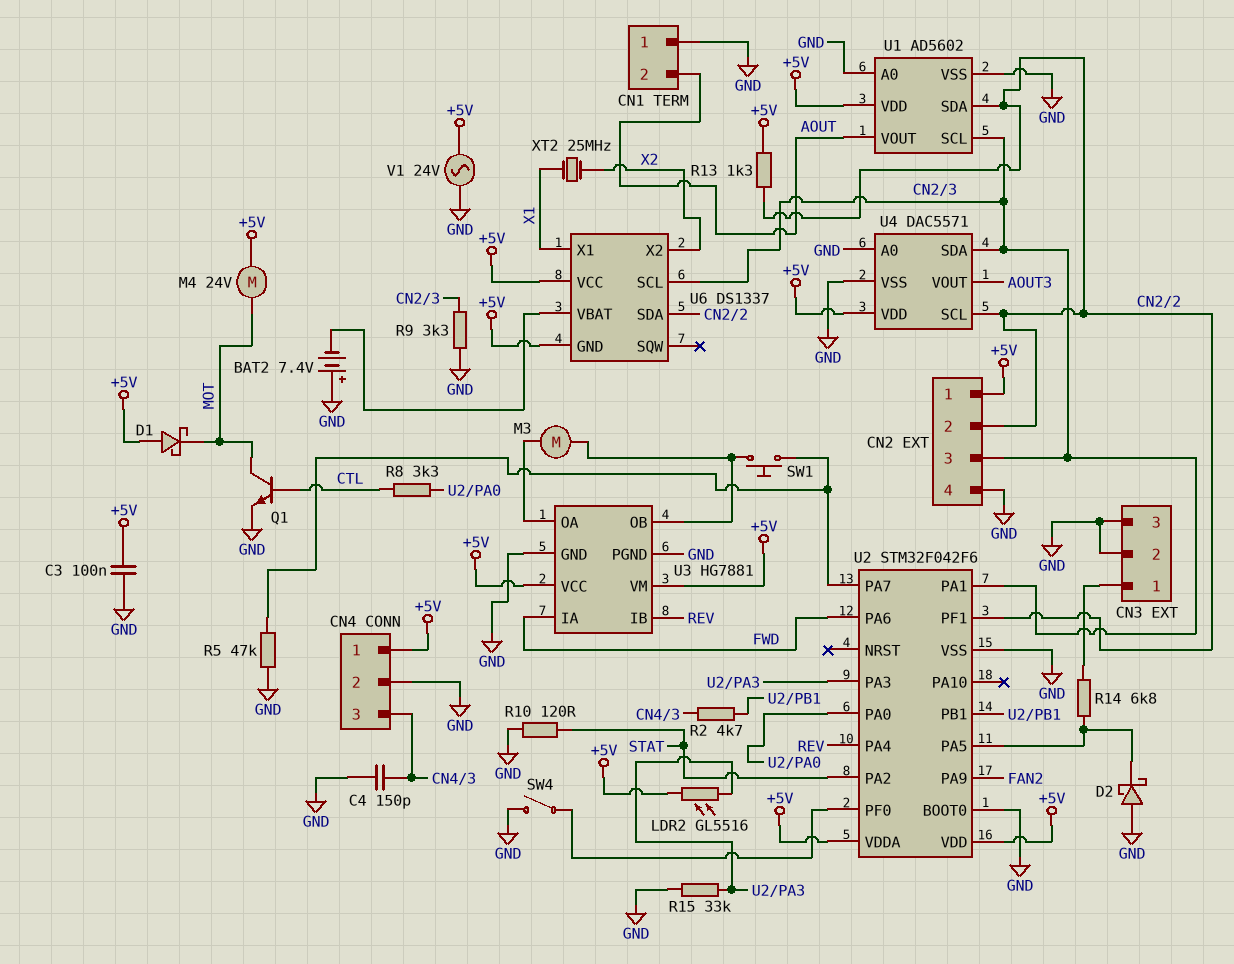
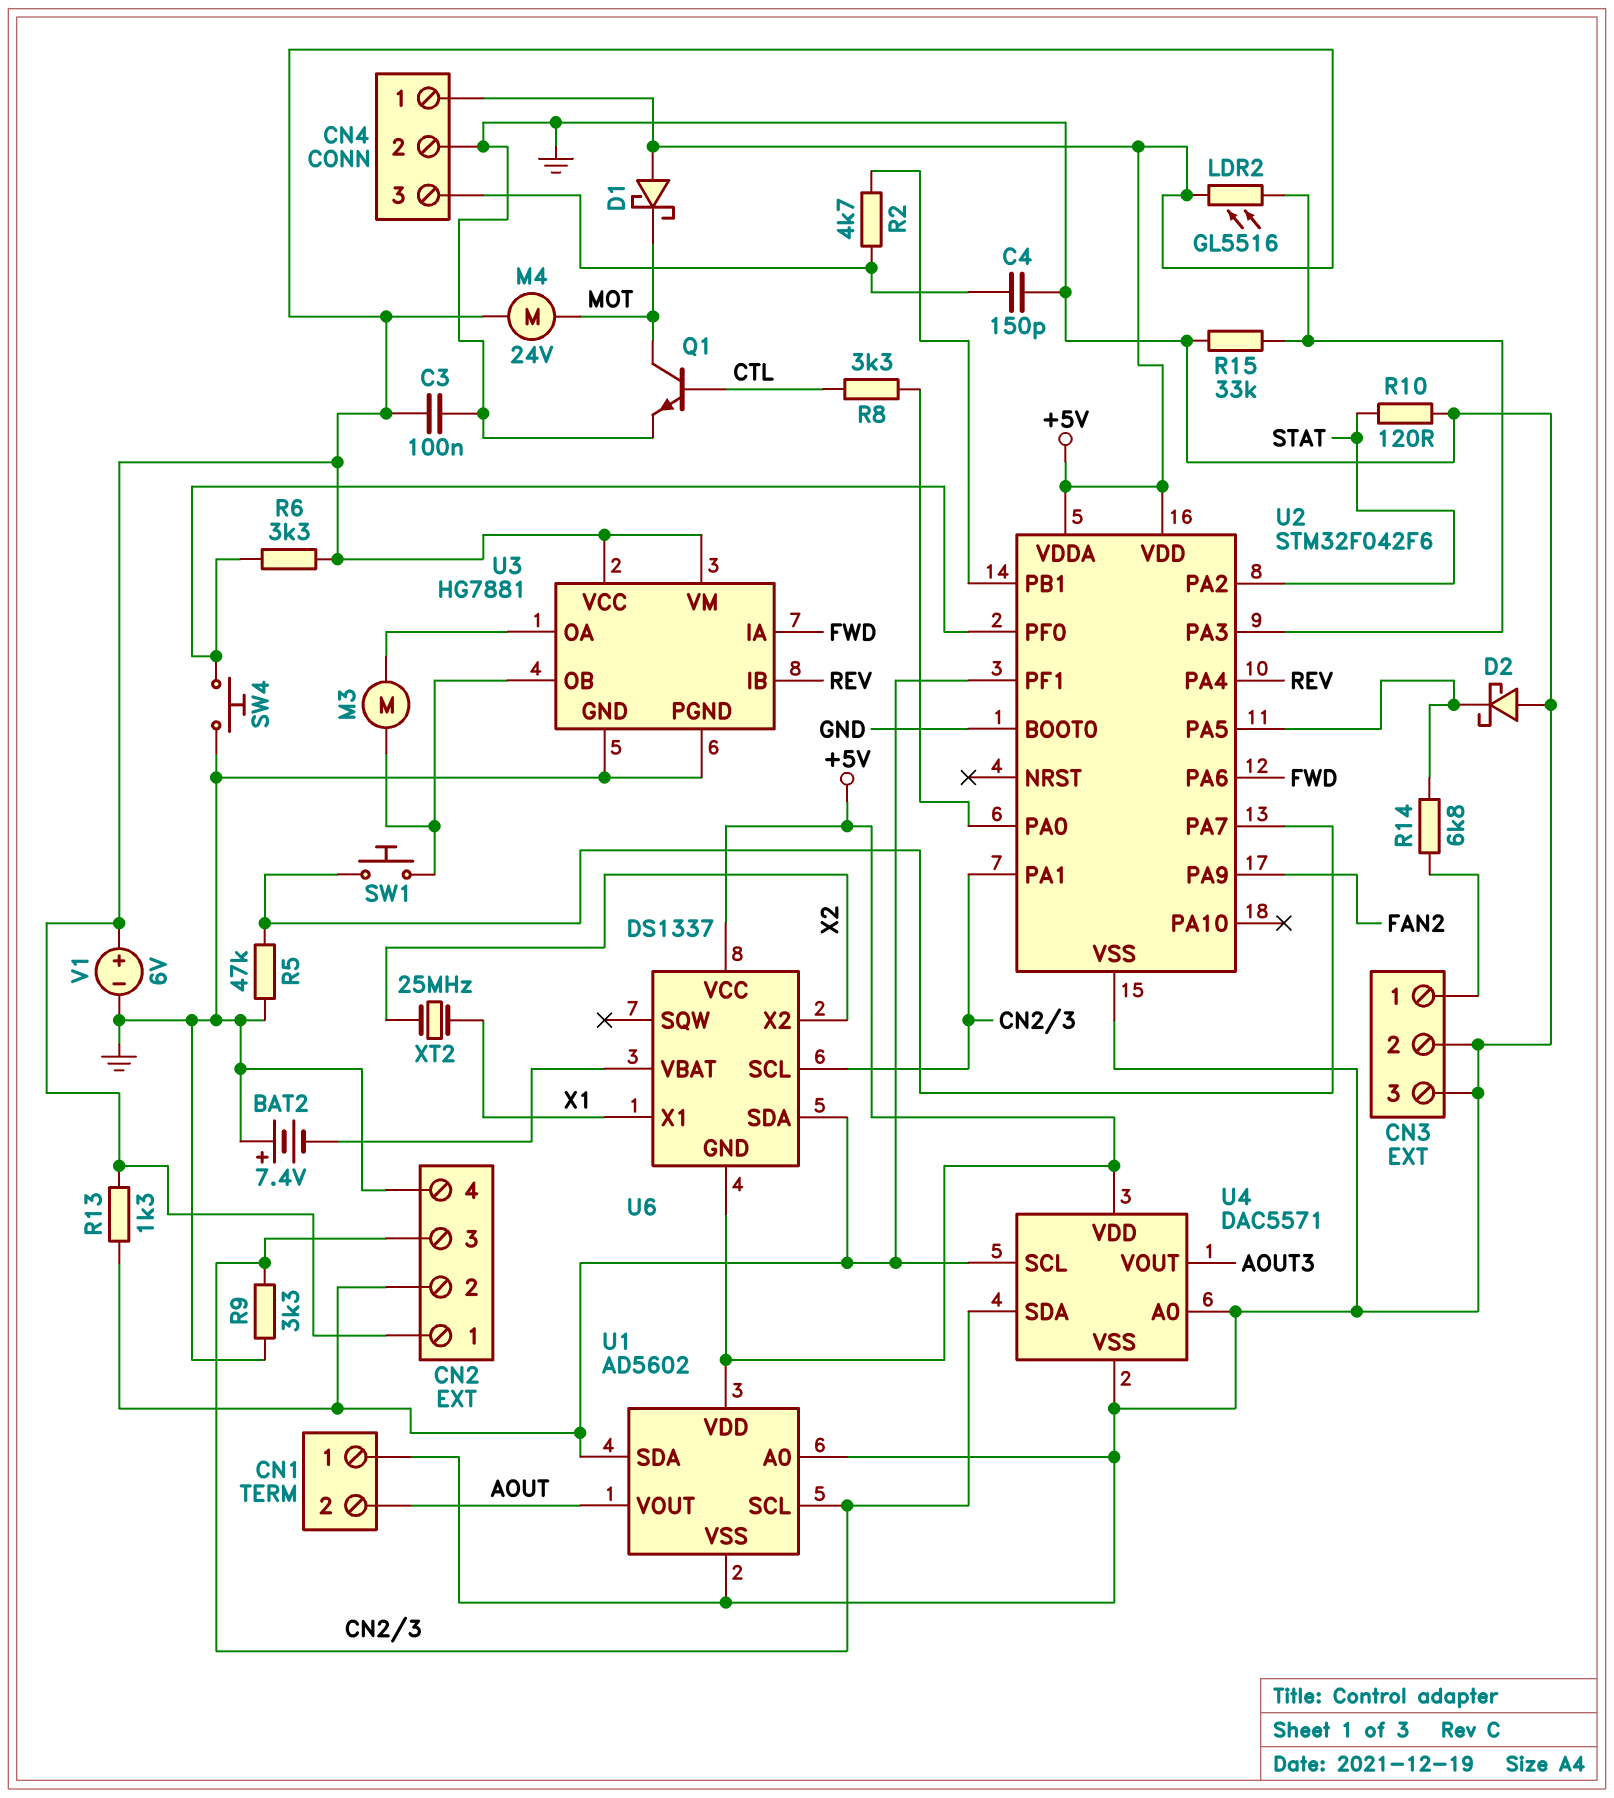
R6: none -> 3.3k (+5V, U2/PF0)
SW4: switch (GND, U2/PF0) -> button (GND, U2/PF0)
V1: AC 24V (+5V, GND) -> 6V (plus +5V, minus GND)

